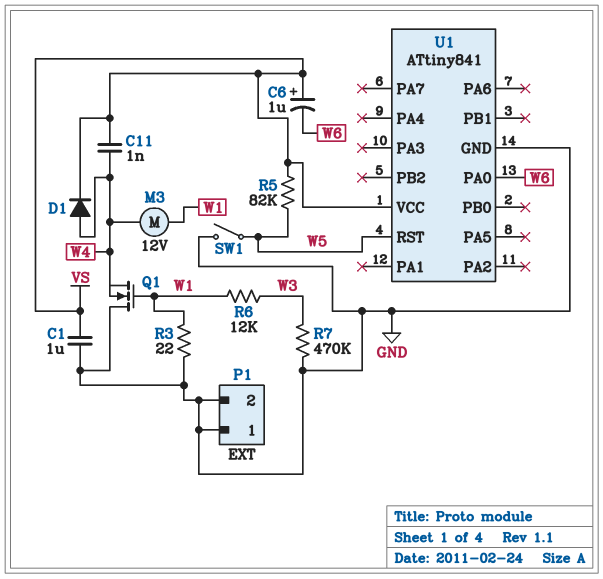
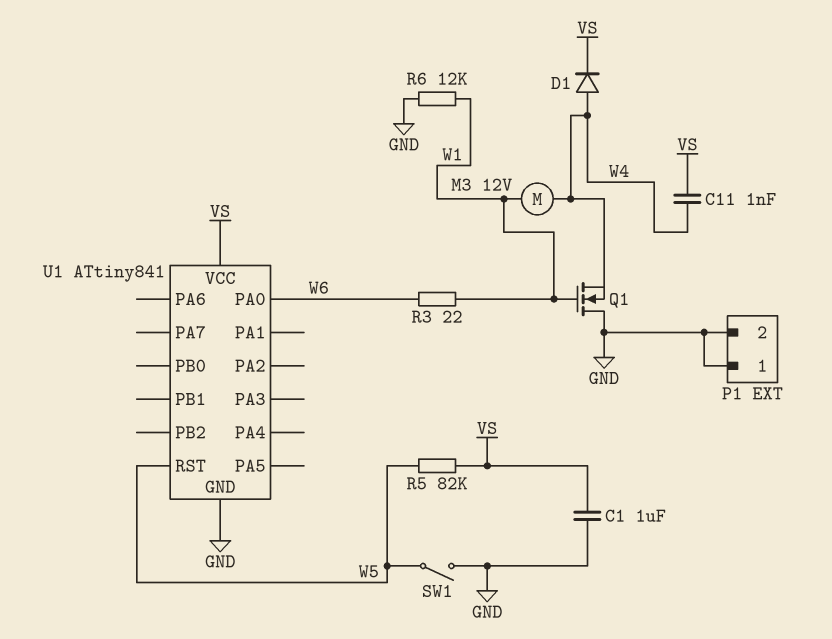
C6: 1uF (plus VS, minus W6) -> none
R3: 22 (GND, W1) -> 22 (W1, W6)
R6: 12k (W1, W3) -> 12k (GND, W1)
R7: 470k (GND, W3) -> none

